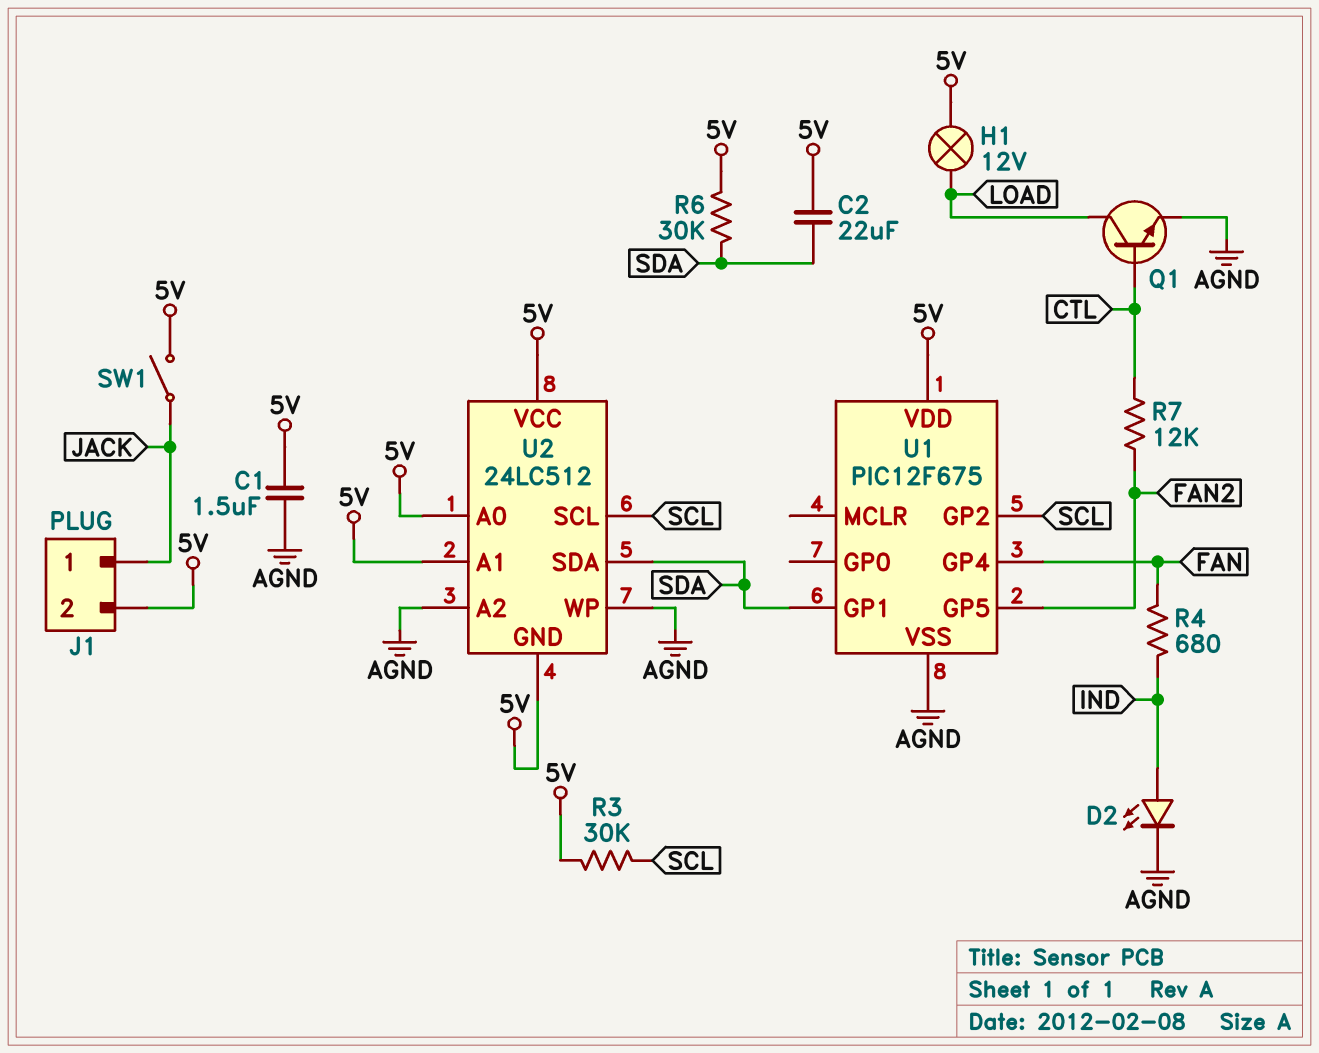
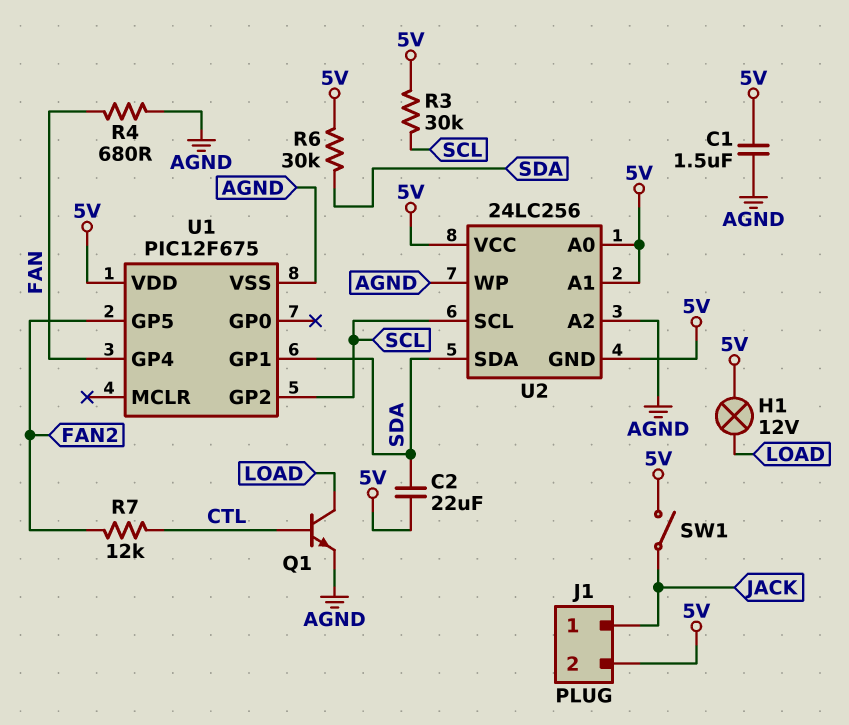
D2: LED (A IND, K AGND) -> none
R4: 680 (FAN, IND) -> 680 (AGND, FAN)
U2: 24LC512 -> 24LC256

